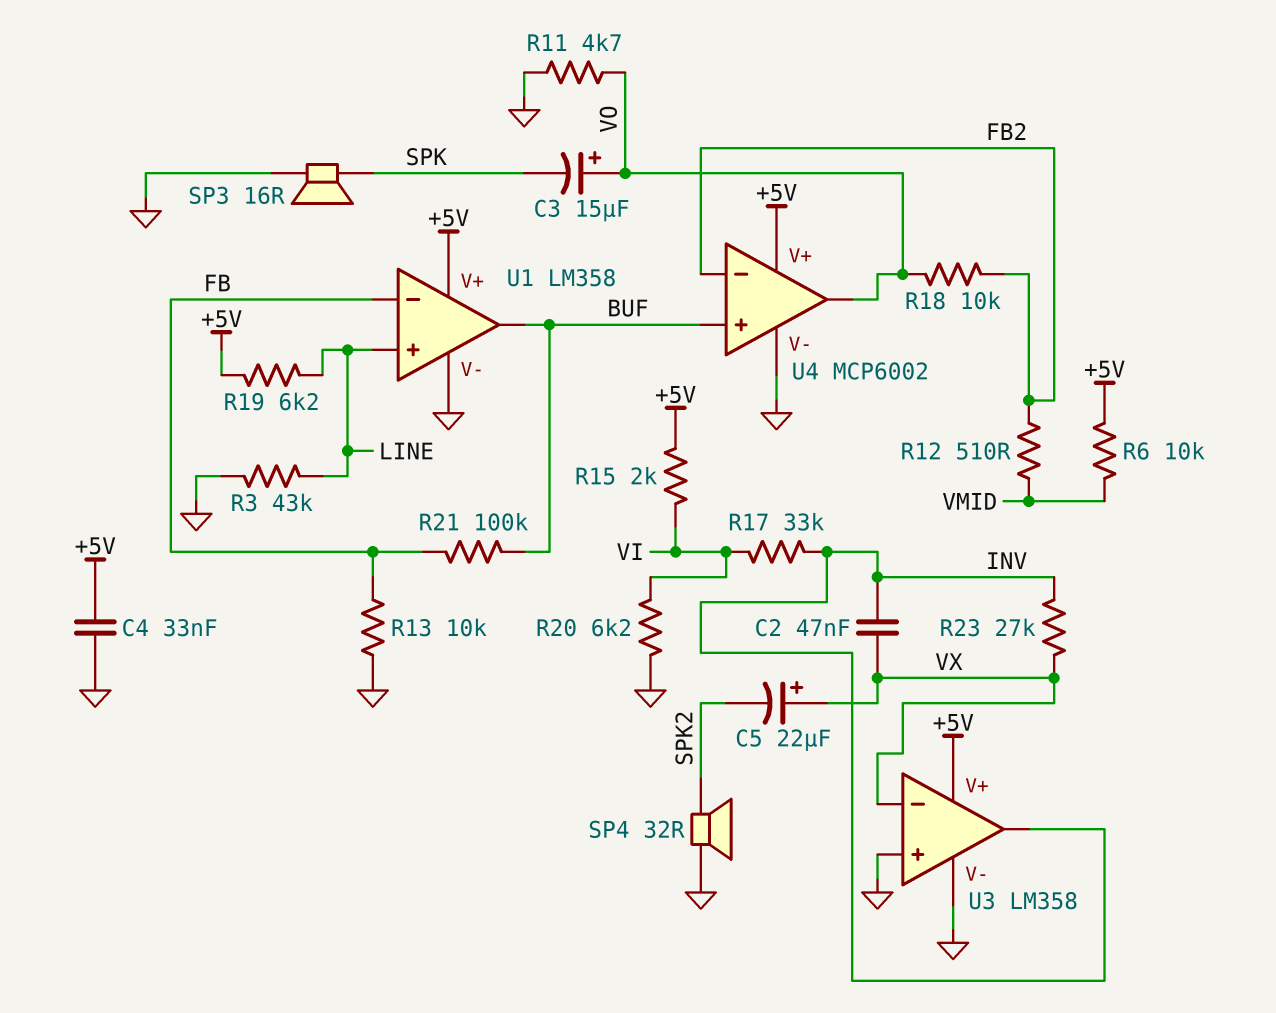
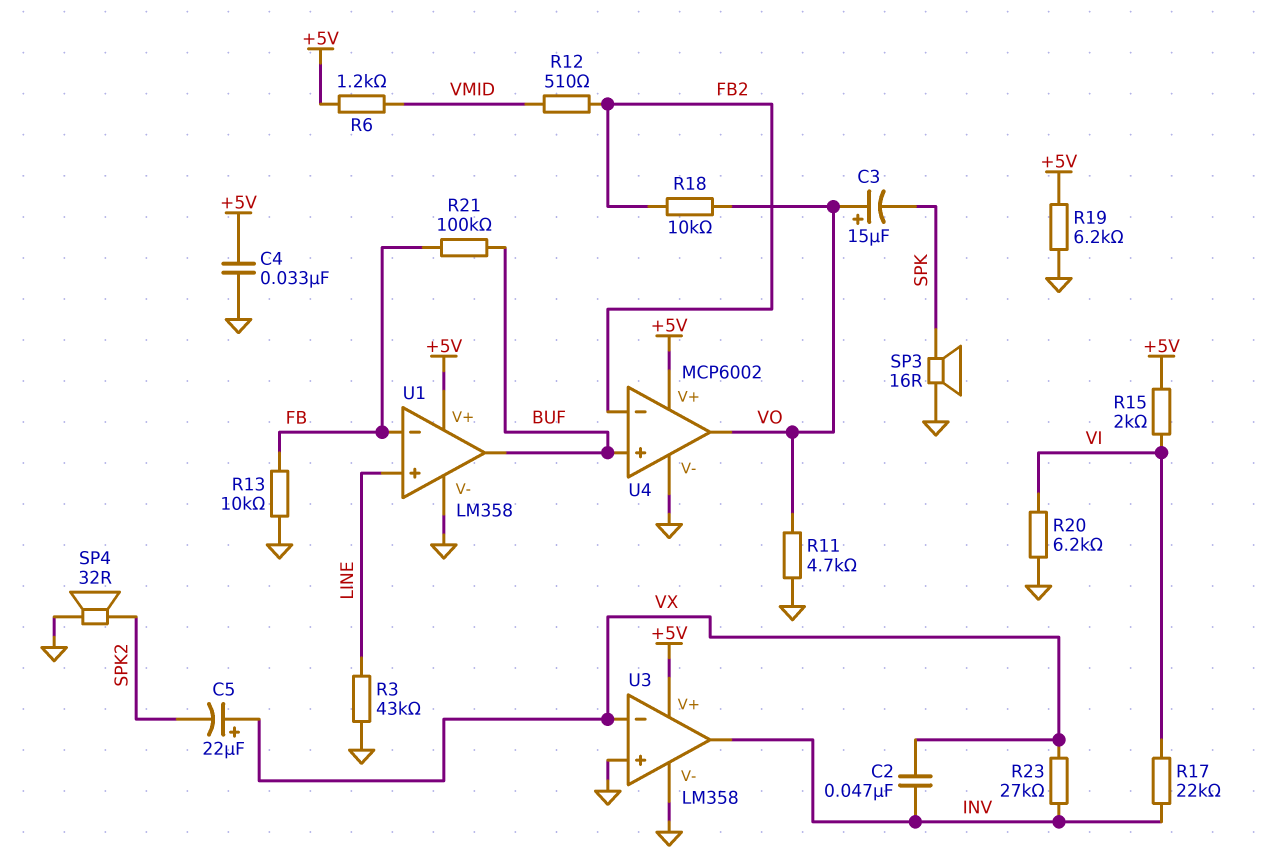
R6: 10k (+5V, VMID) -> 1.2k (+5V, VMID)
R17: 33k (INV, VI) -> 22k (INV, VI)
R19: 6.2k (+5V, LINE) -> 6.2k (+5V, GND)

